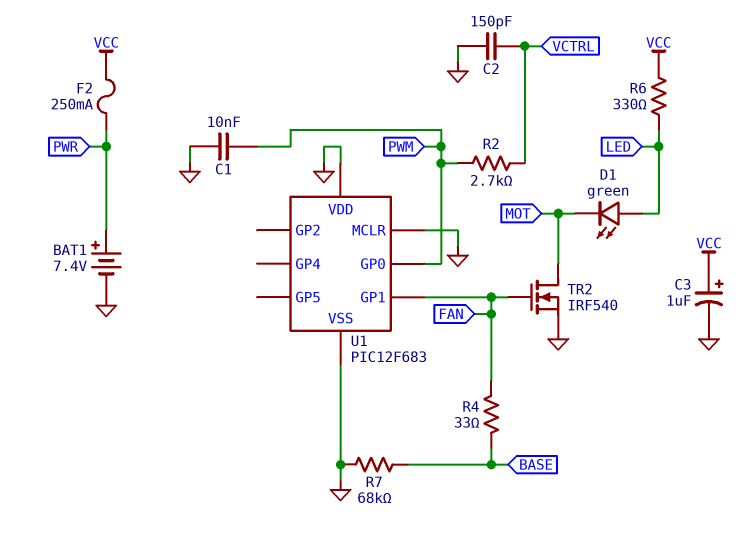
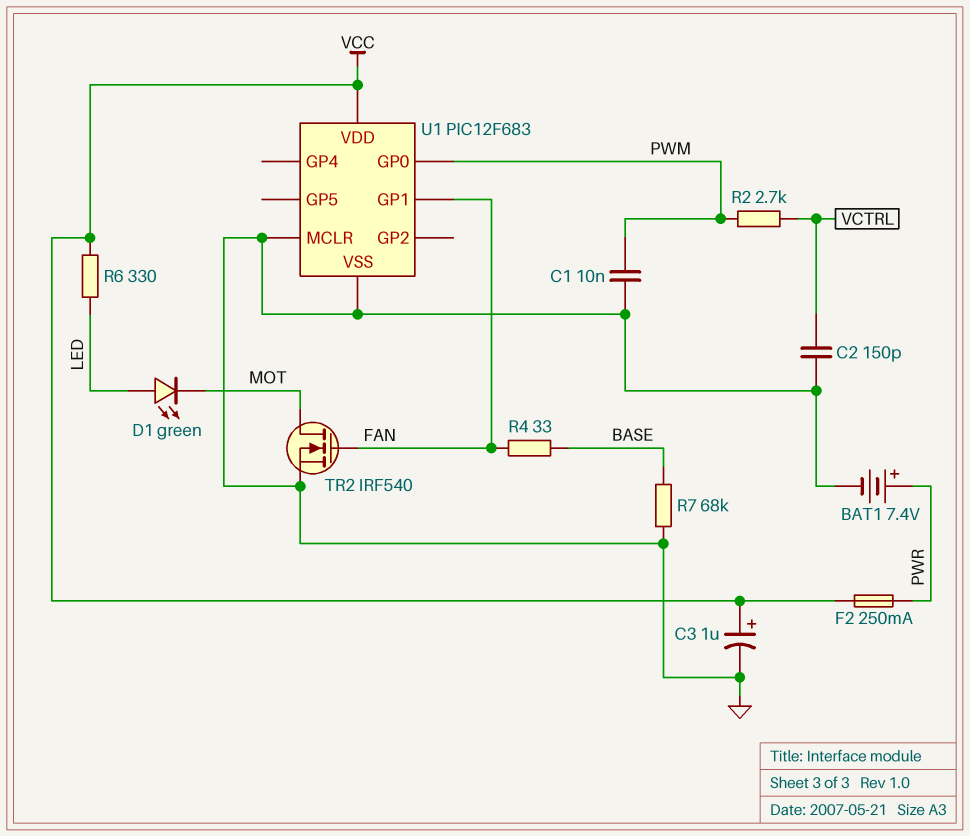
U1 pin VDD: GND -> VCC

